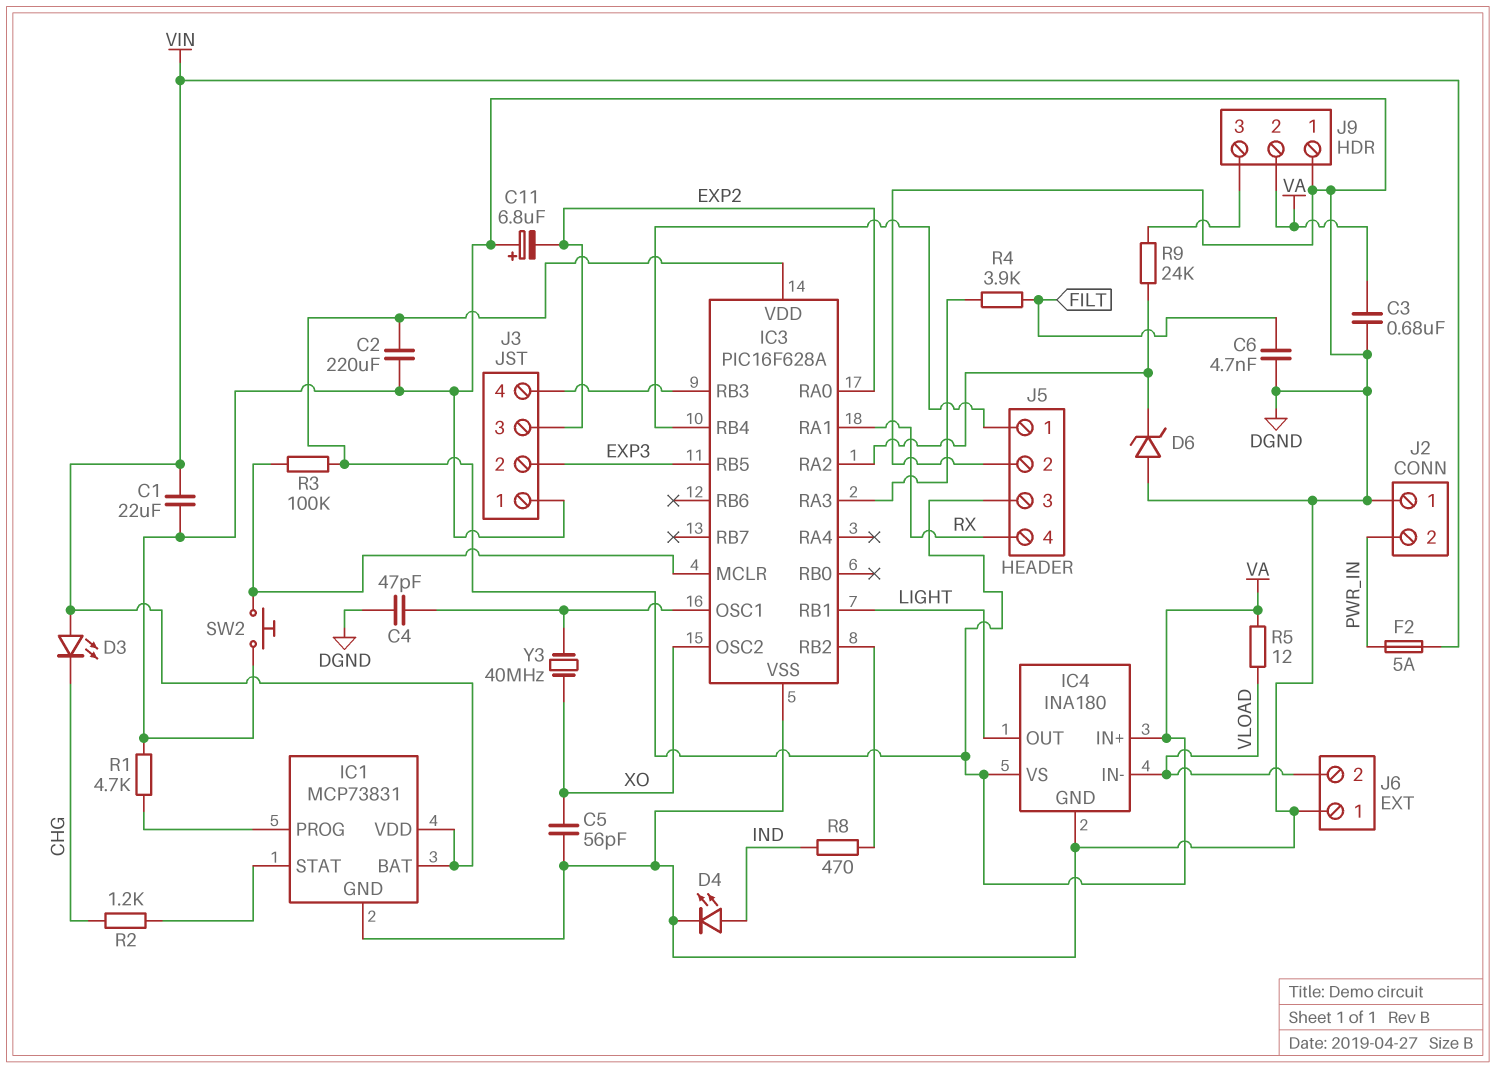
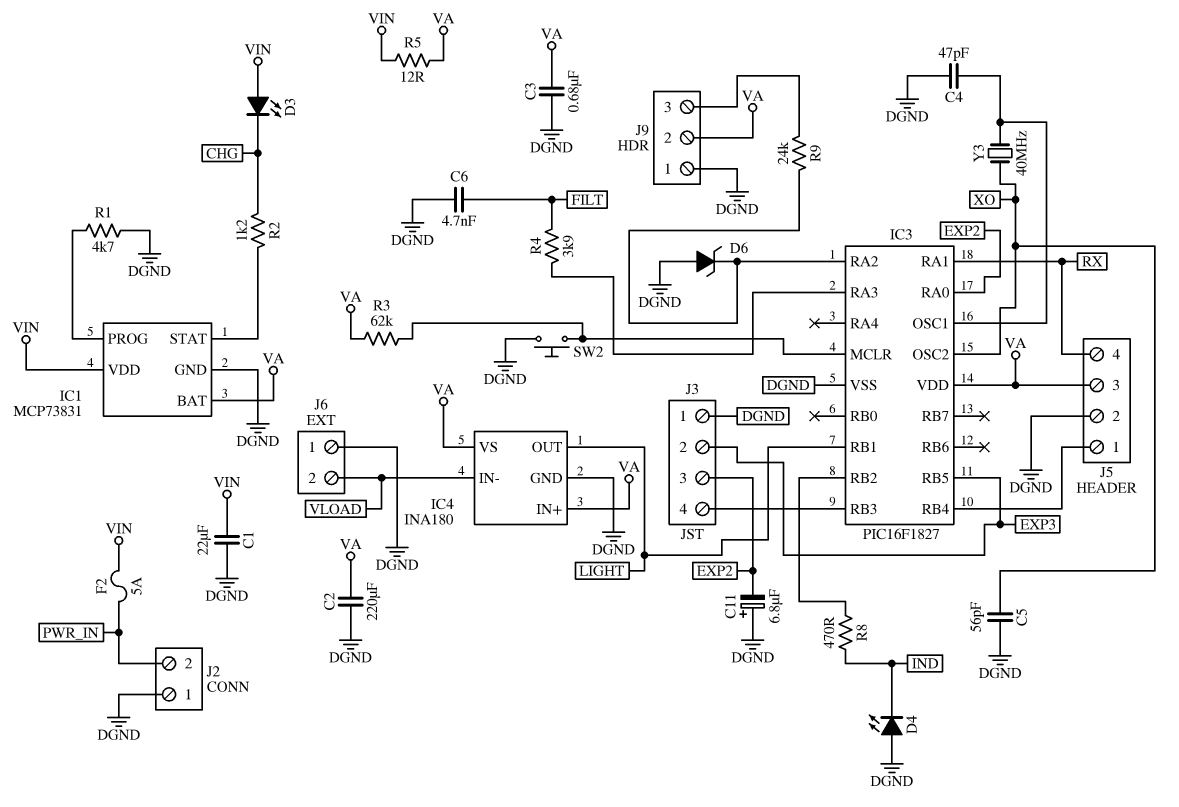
D4: LED (A IND, K DGND) -> LED (A DGND, K IND)
IC1 pin BAT: VIN -> VA
IC3: PIC16F628A -> PIC16F1827
R3: 100k (IC3/MCLR, VA) -> 62k (IC3/MCLR, VA)
R5: 12 (VA, VLOAD) -> 12 (VA, VIN)

